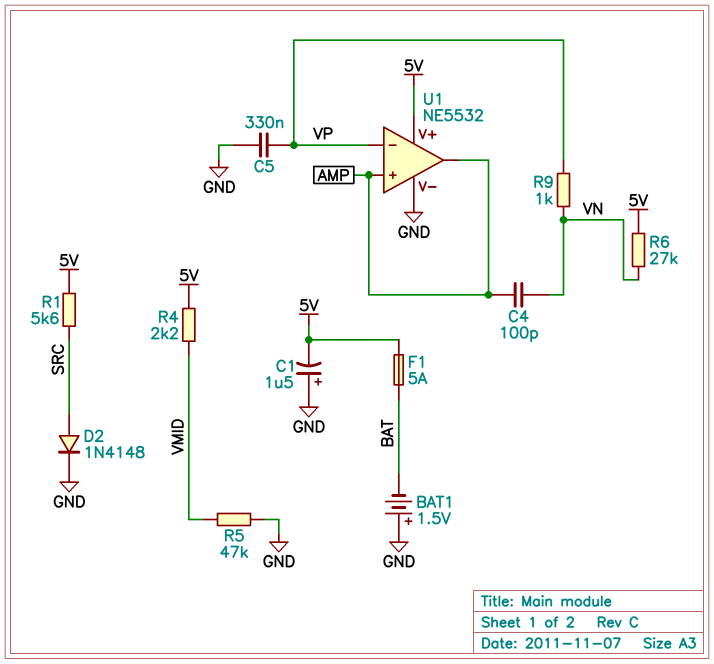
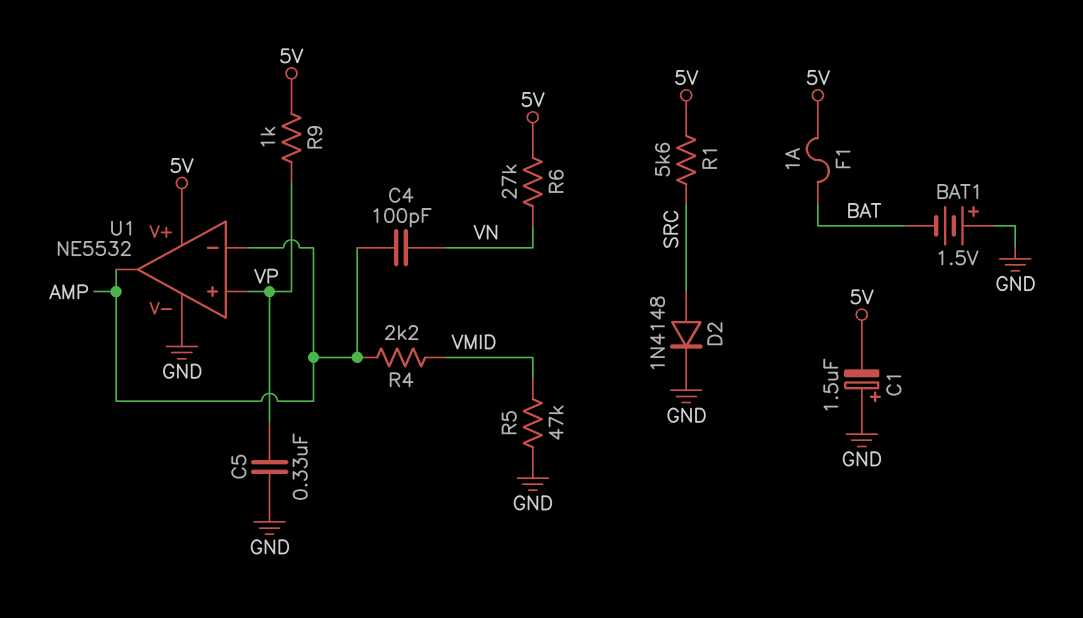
F1: 5A (5V, BAT) -> 1A (5V, BAT)
R4: 2.2k (5V, VMID) -> 2.2k (AMP, VMID)
R9: 1k (VN, VP) -> 1k (5V, VP)
U1 pin in+: AMP -> VP
U1 pin in-: VP -> AMP

